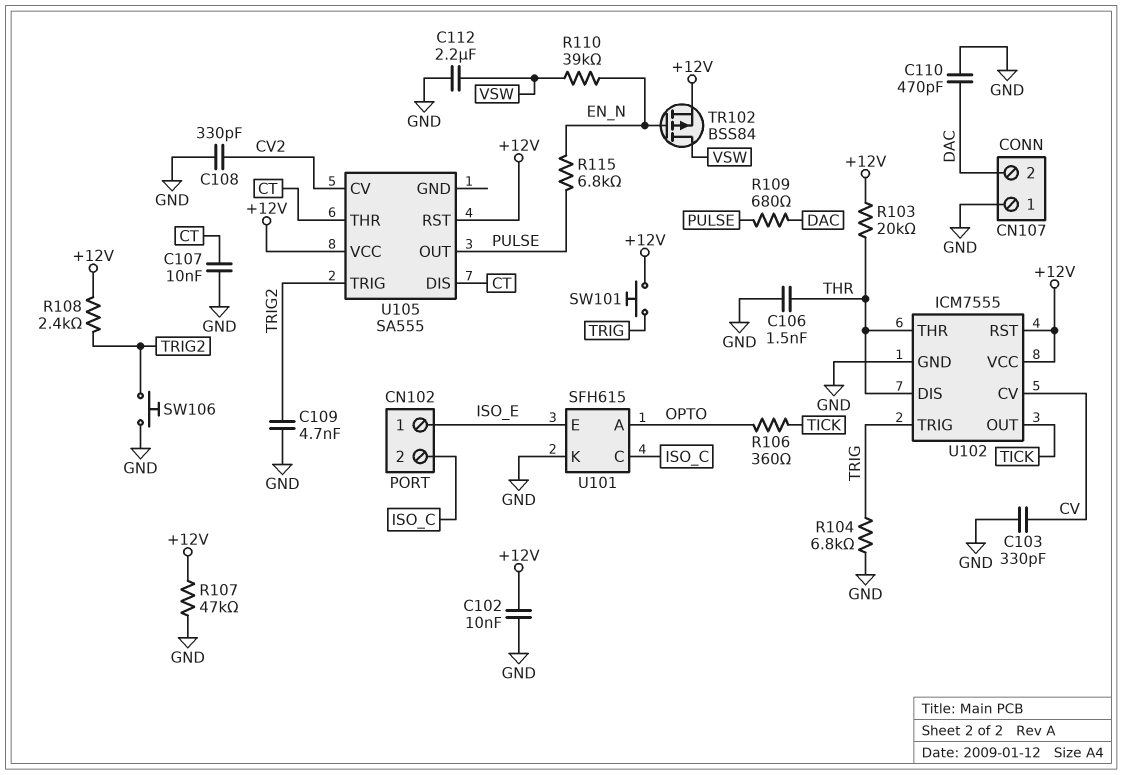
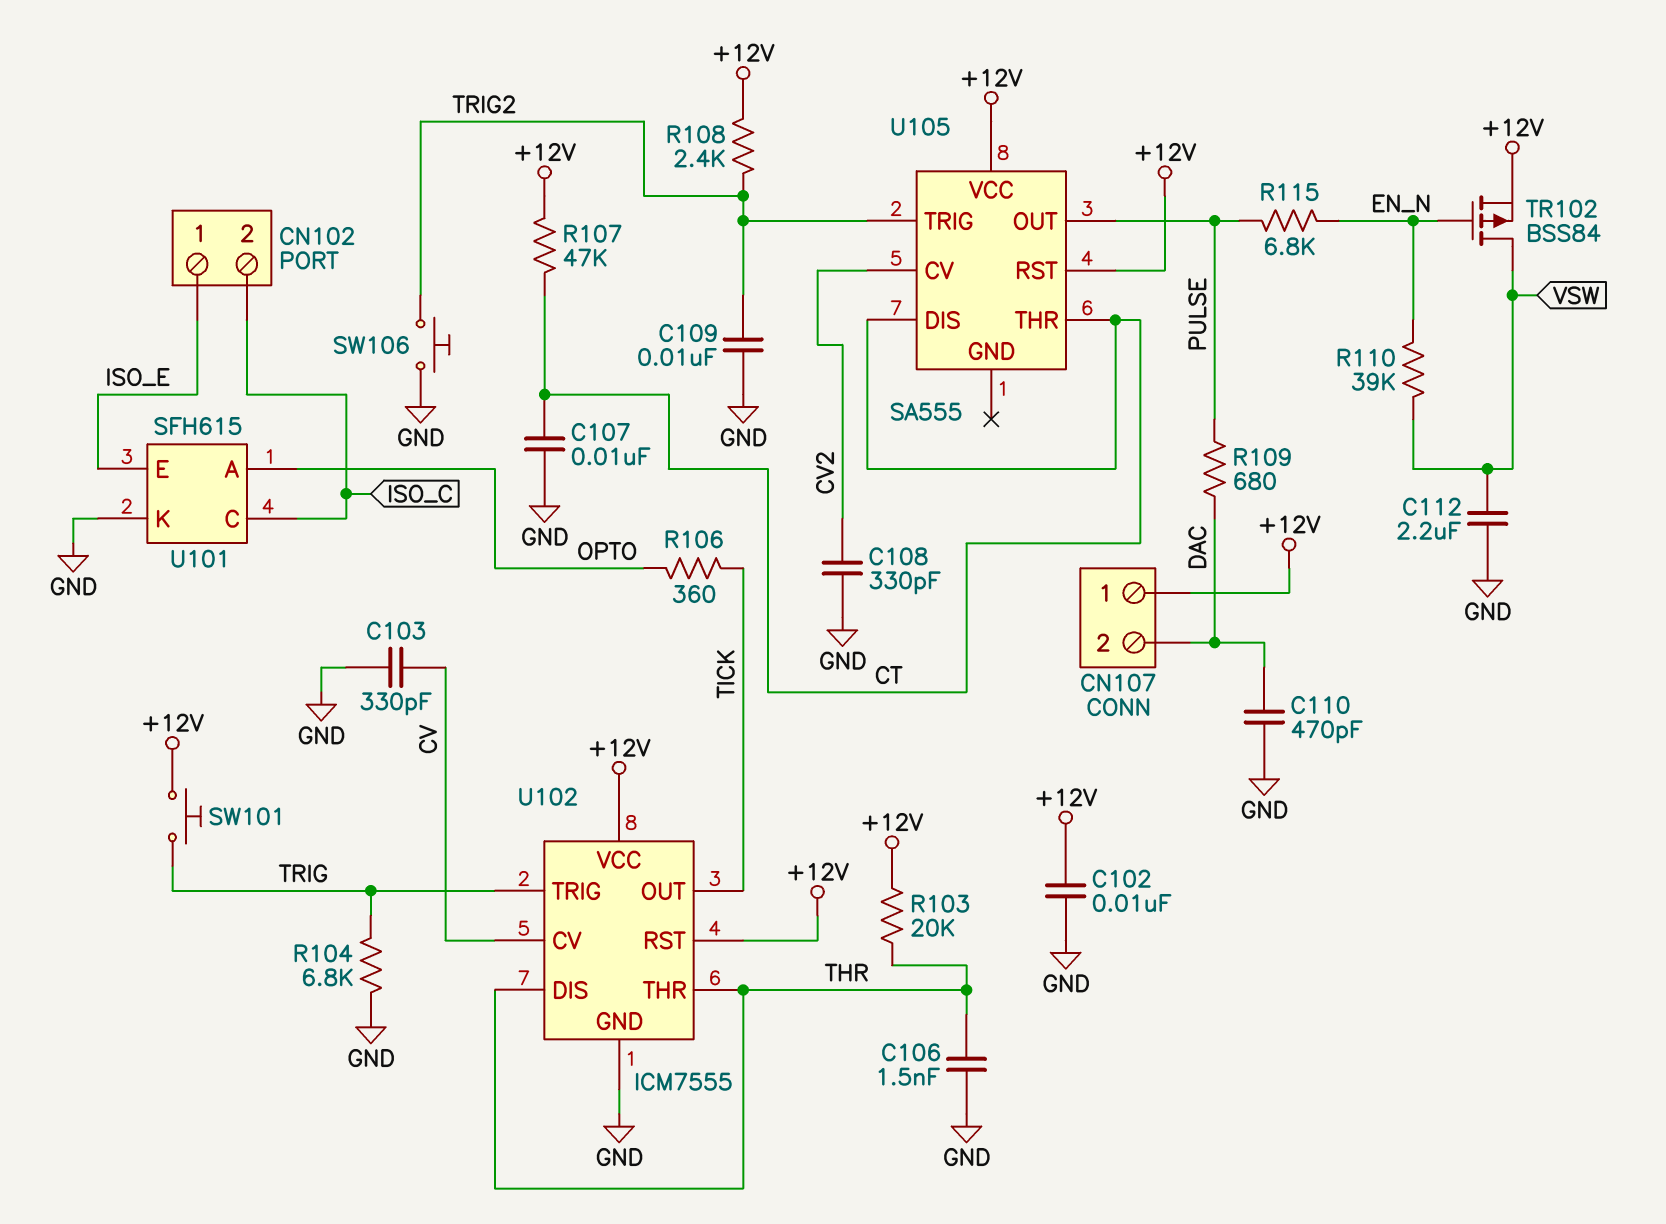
C109: 4.7nF (GND, TRIG2) -> 10nF (GND, TRIG2)
CN107 pin 1: GND -> +12V
R107: 47k (+12V, GND) -> 47k (+12V, CT)

